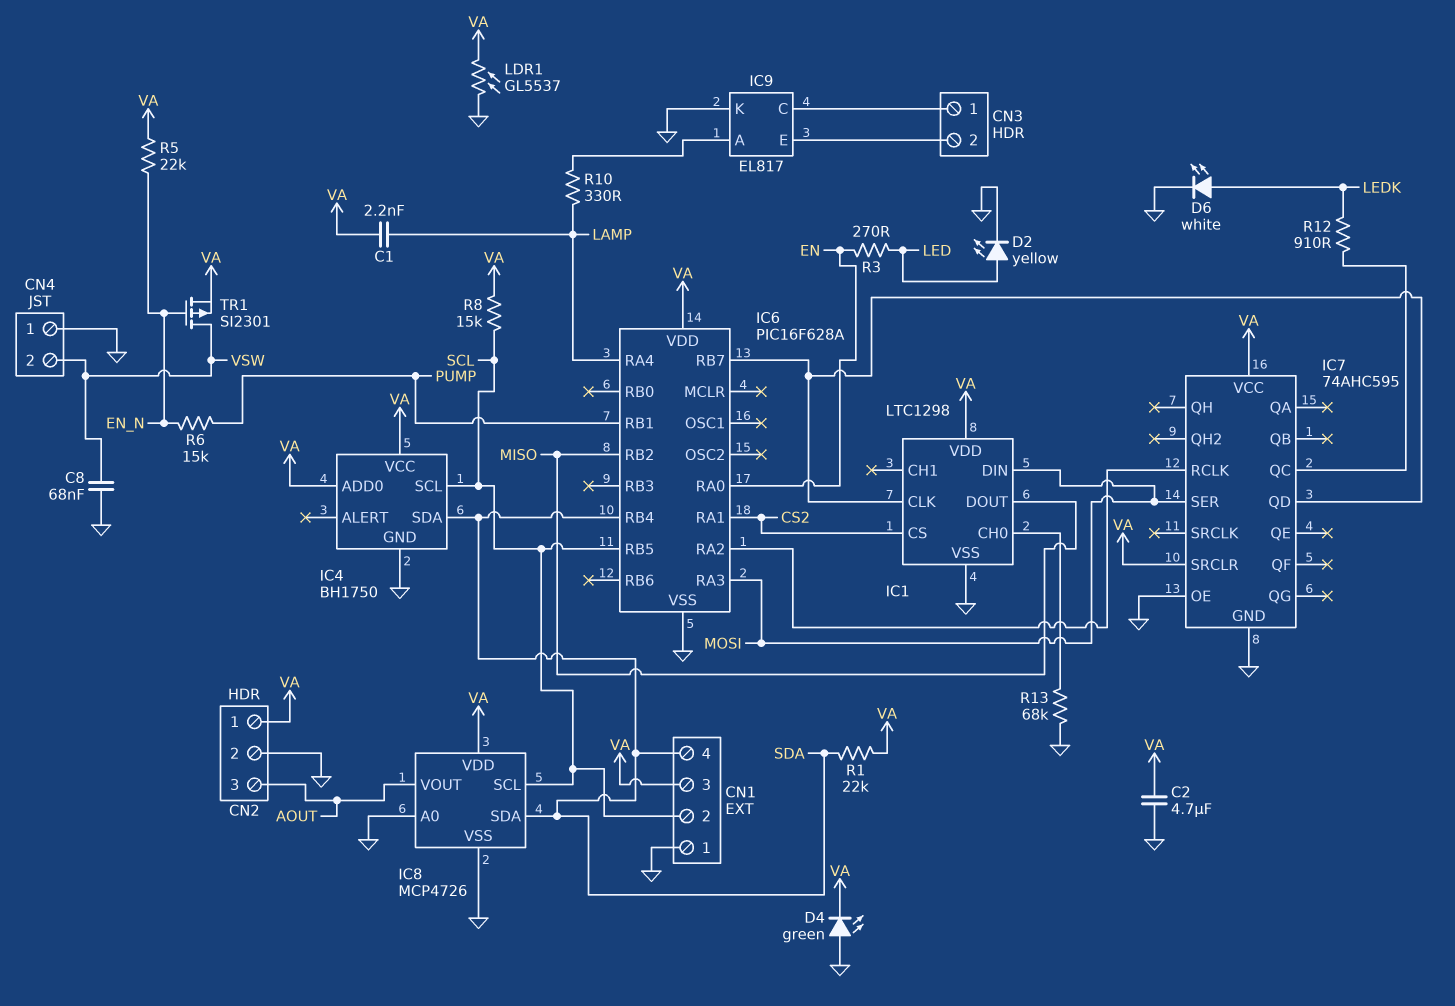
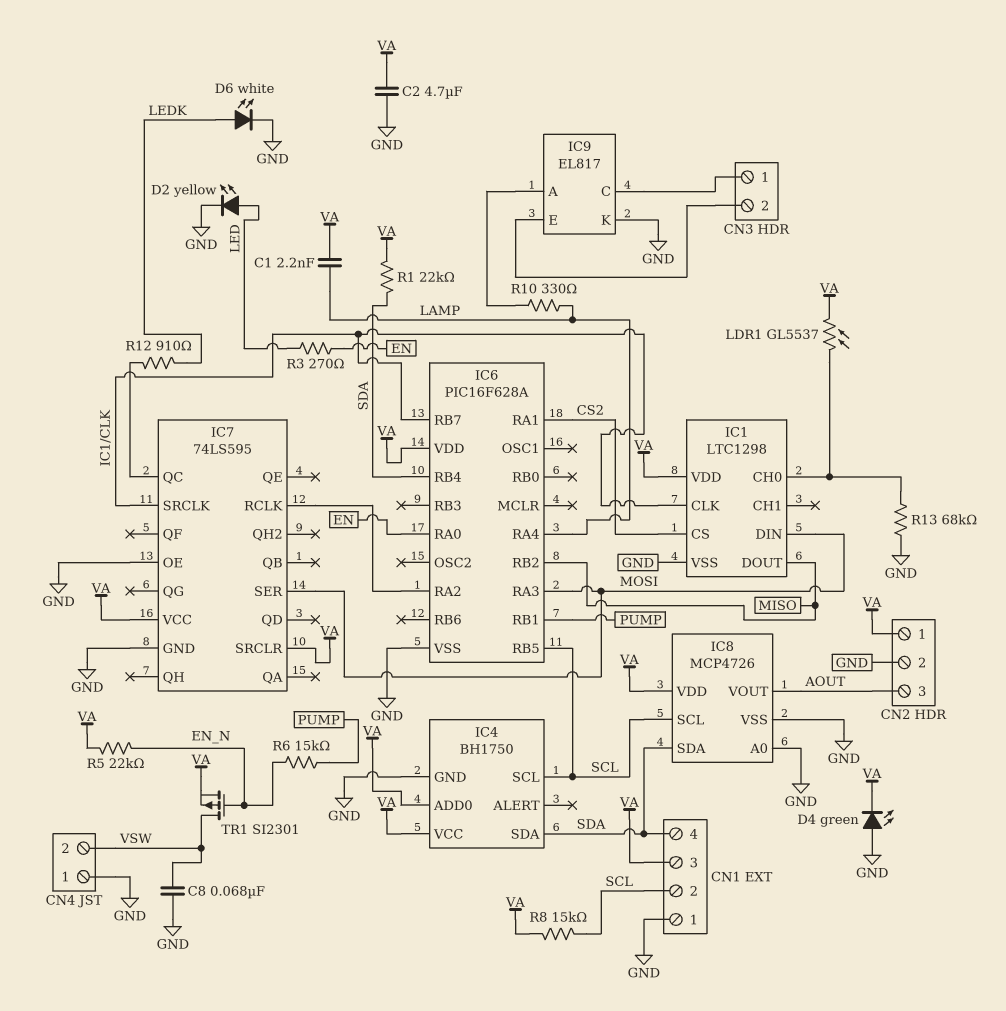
IC7: 74AHC595 -> 74LS595
IC7 pin QD: IC1/CLK -> none
IC7 pin SRCLK: none -> IC1/CLK
LDR1: GL5537 (GND, VA) -> GL5537 (IC1/CH0, VA)

